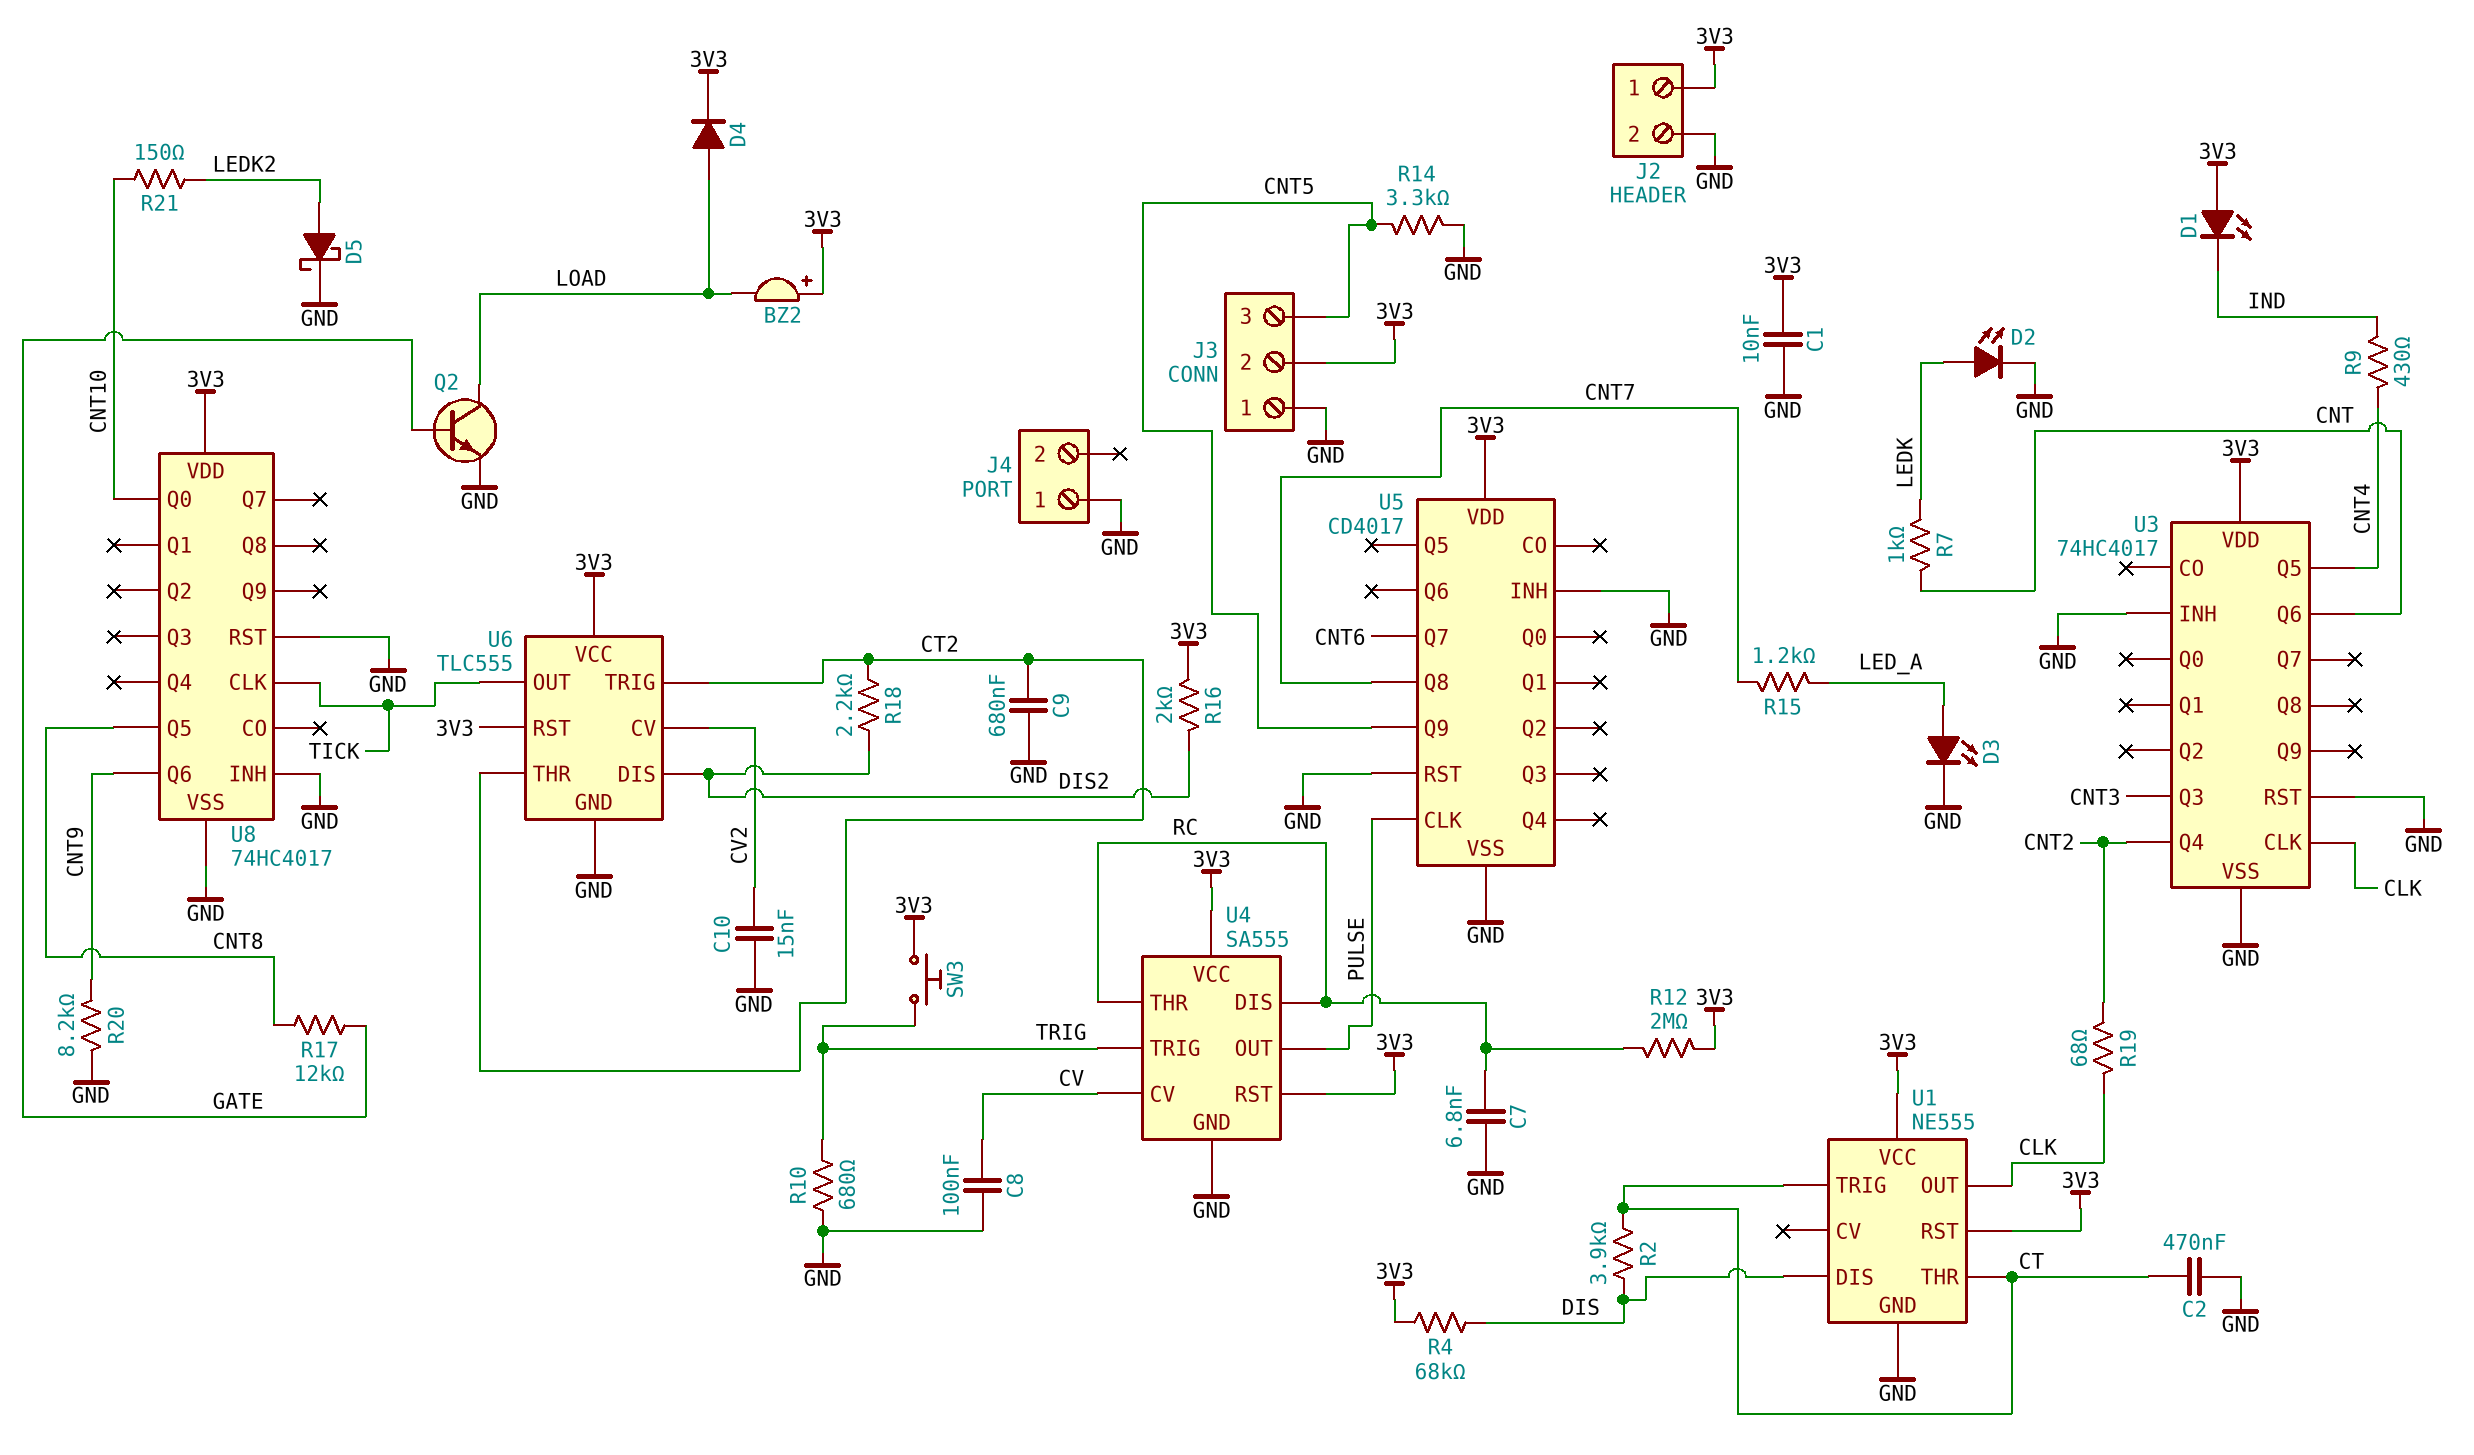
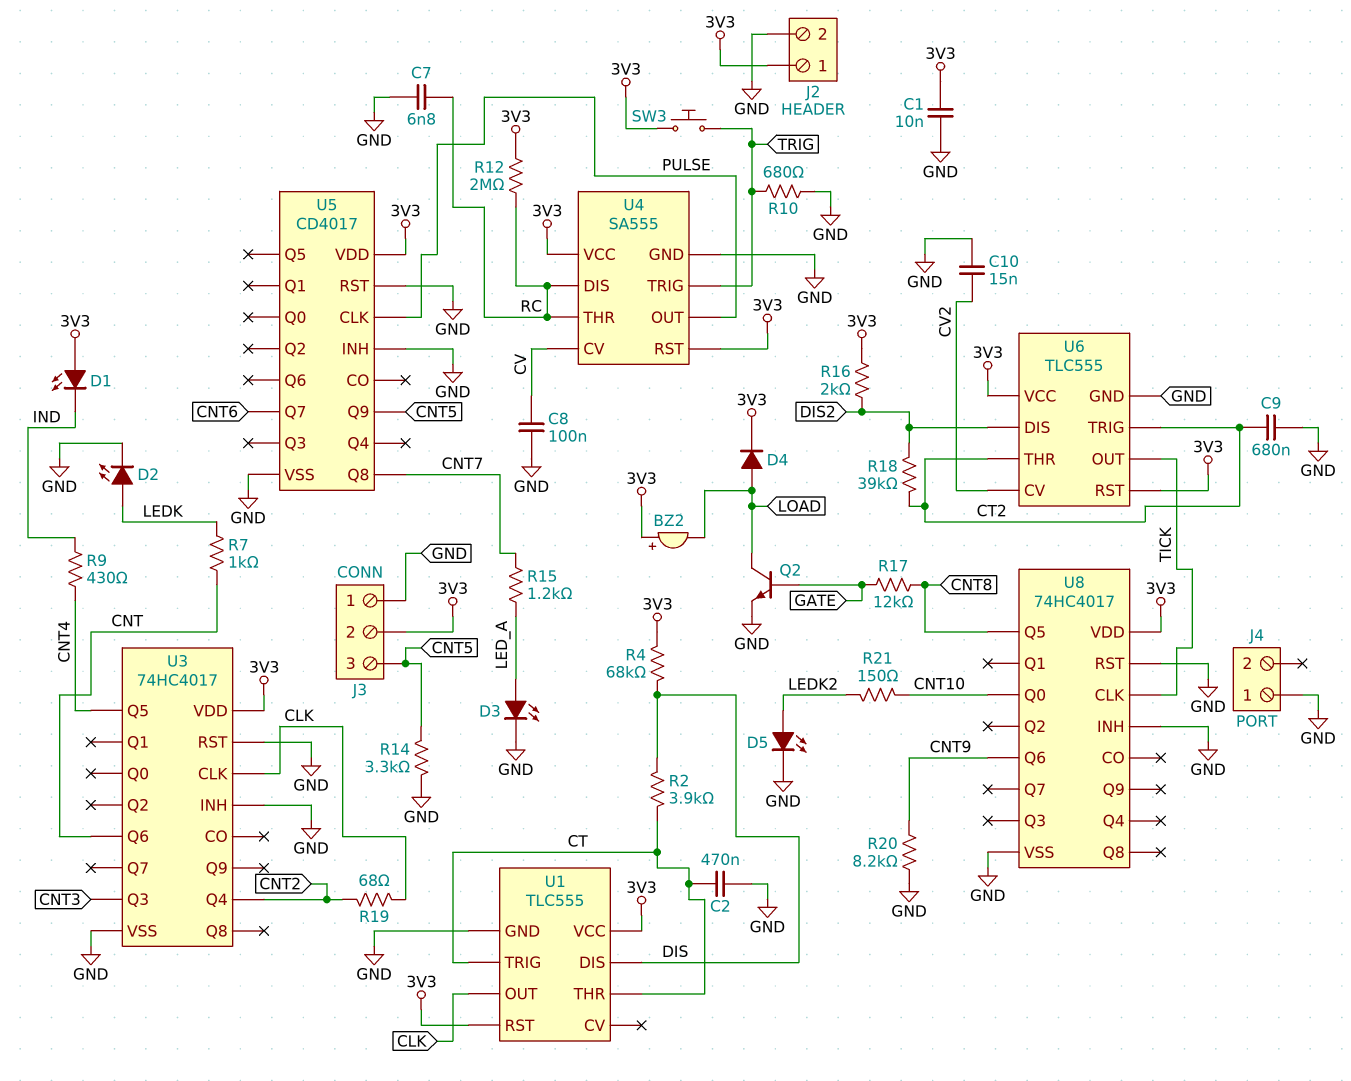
D5: schottky (A LEDK2, K GND) -> LED (A LEDK2, K GND)
R18: 2.2k (CT2, DIS2) -> 39k (CT2, DIS2)
U1: NE555 -> TLC555

